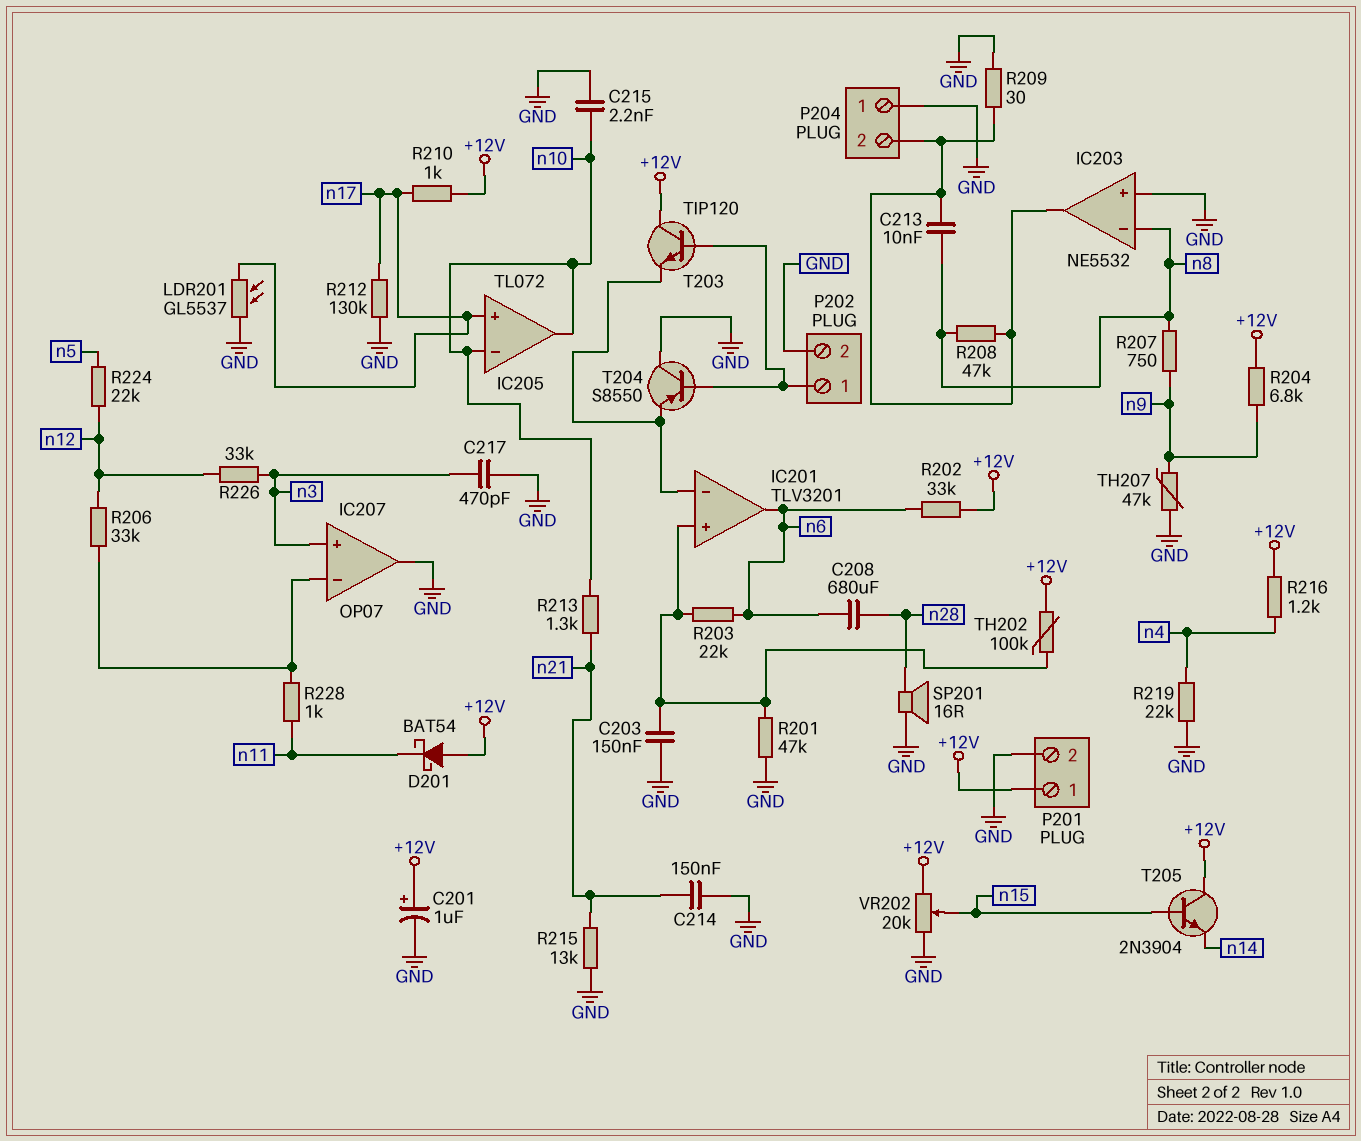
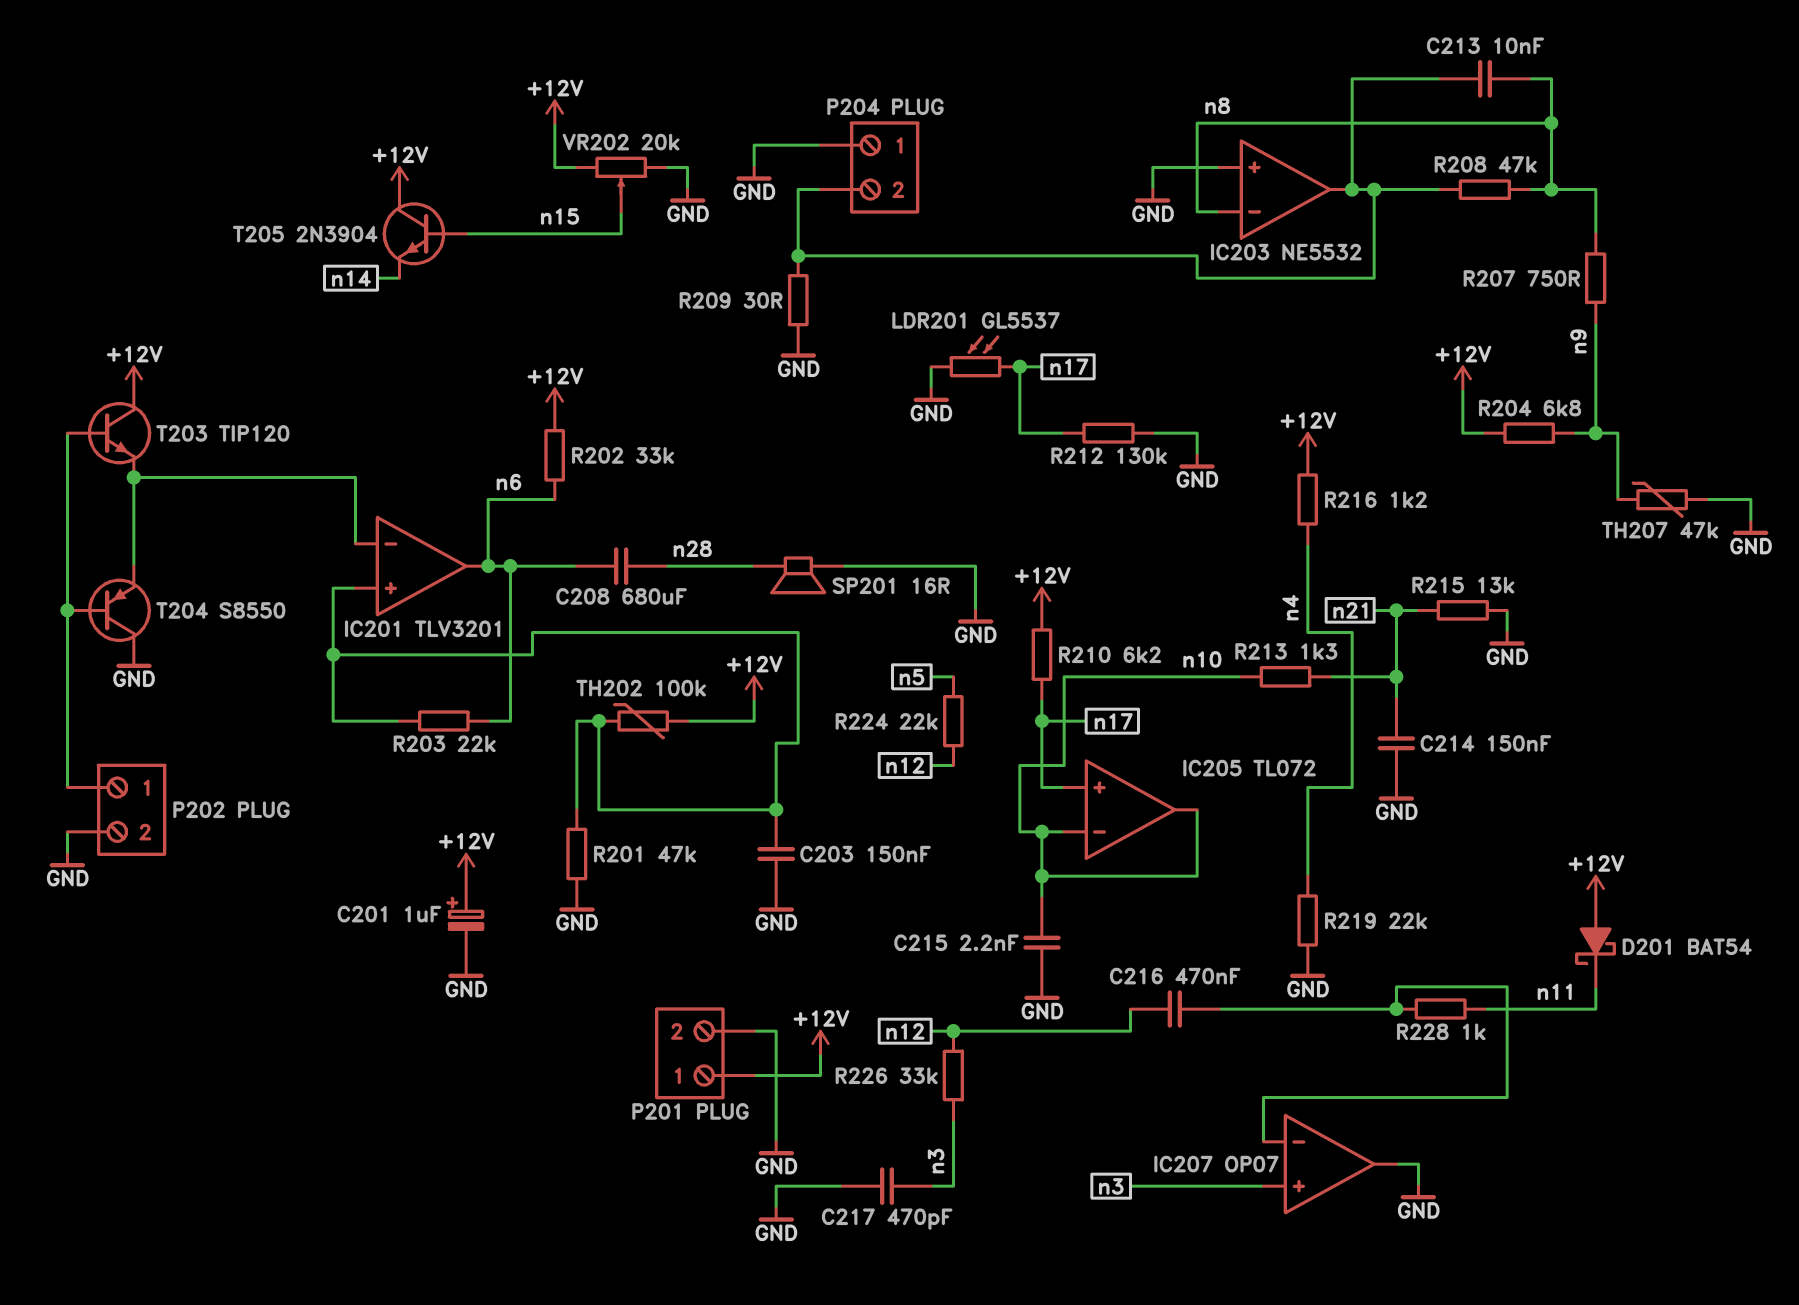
C216: none -> 470nF (IC207/in-, n12)
R206: 33k (IC207/in-, n12) -> none
R210: 1k (+12V, n17) -> 6.2k (+12V, n17)

